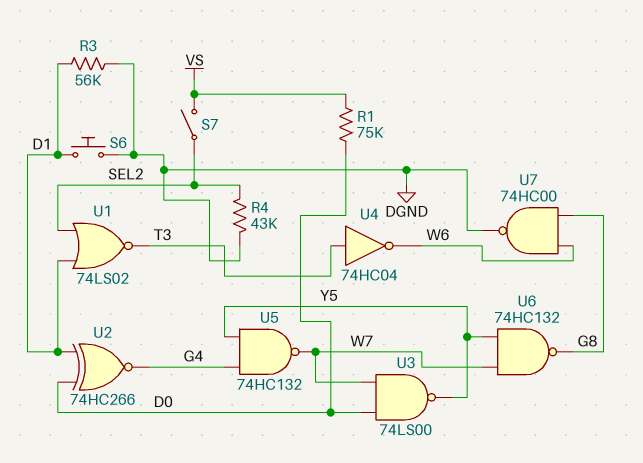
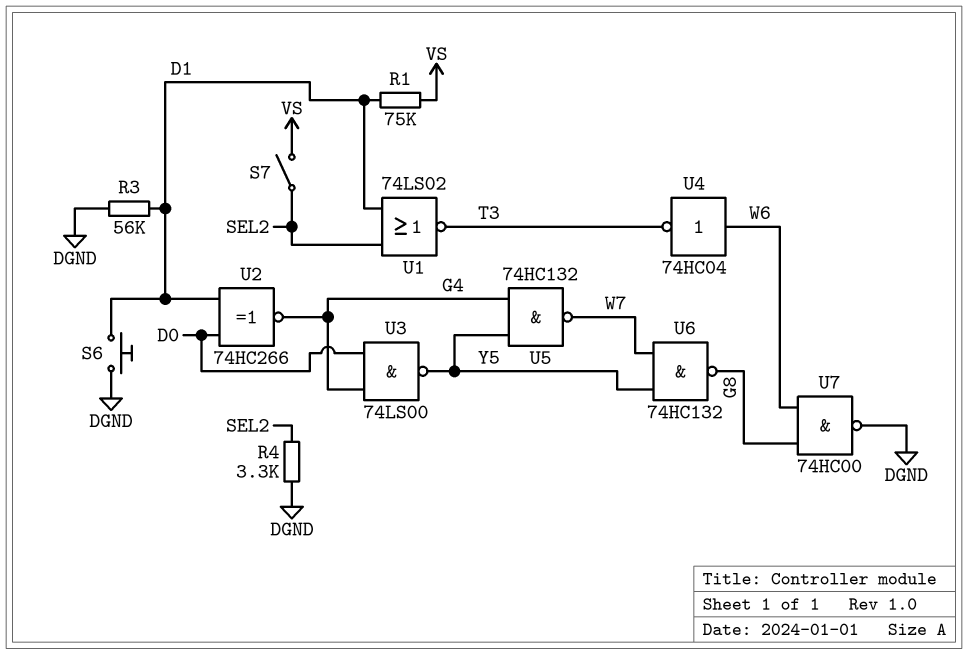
R1: 75k (D0, VS) -> 75k (D1, VS)
R4: 43k (DGND, SEL2) -> 3.3k (DGND, SEL2)
U3: NAND 74LS00 (in D0, in W7, out Y5) -> NAND 74LS00 (in D0, in G4, out Y5)
U4: NOT 74HC04 (in T3, out W6) -> NOT 74HC04 (in W6, out T3)

